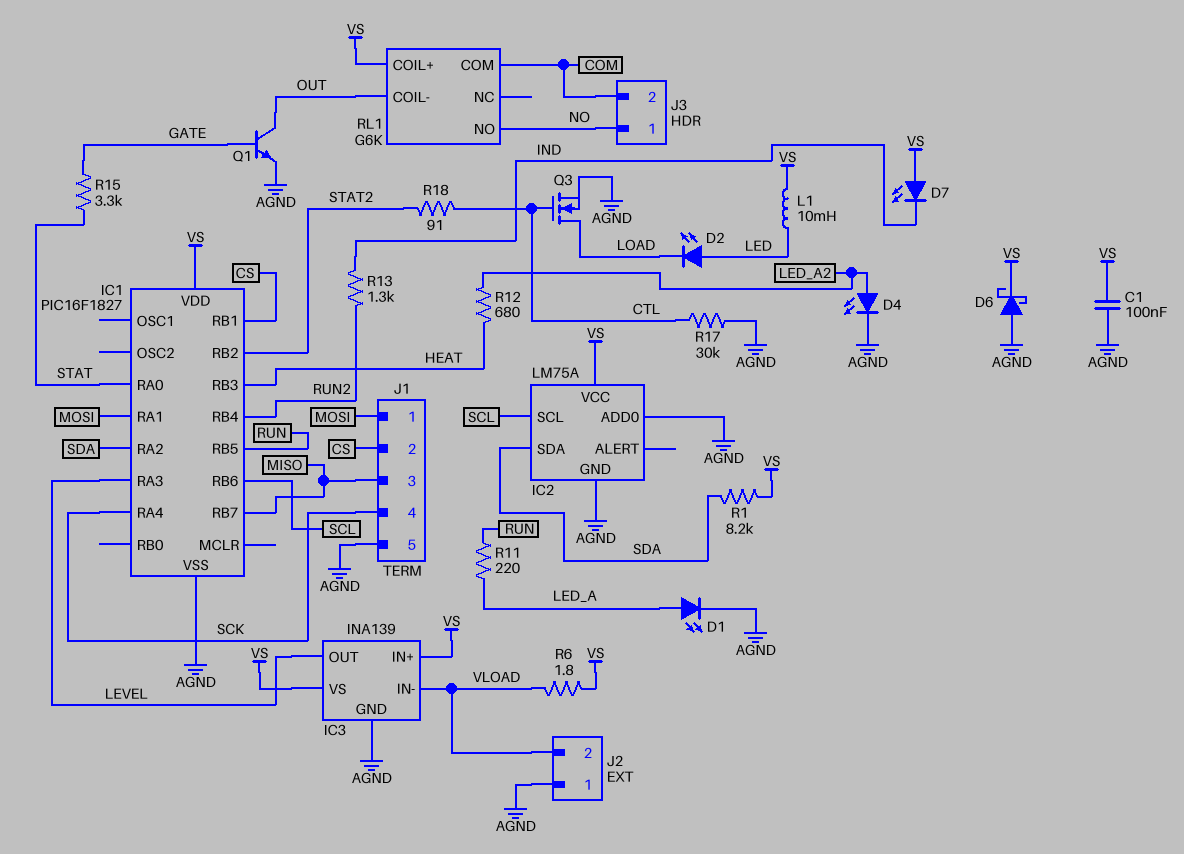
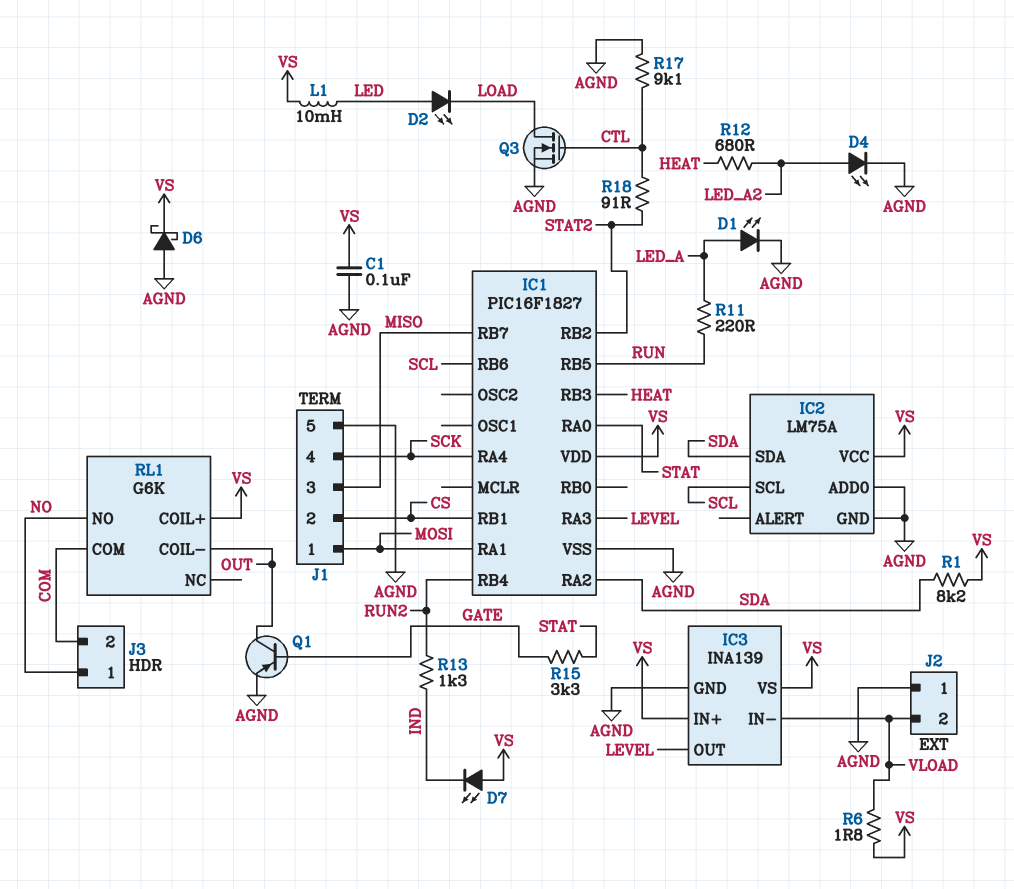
Q1: NPN (B GATE, C OUT, E AGND) -> PNP (B GATE, C OUT, E AGND)
R17: 30k (AGND, CTL) -> 9.1k (AGND, CTL)

